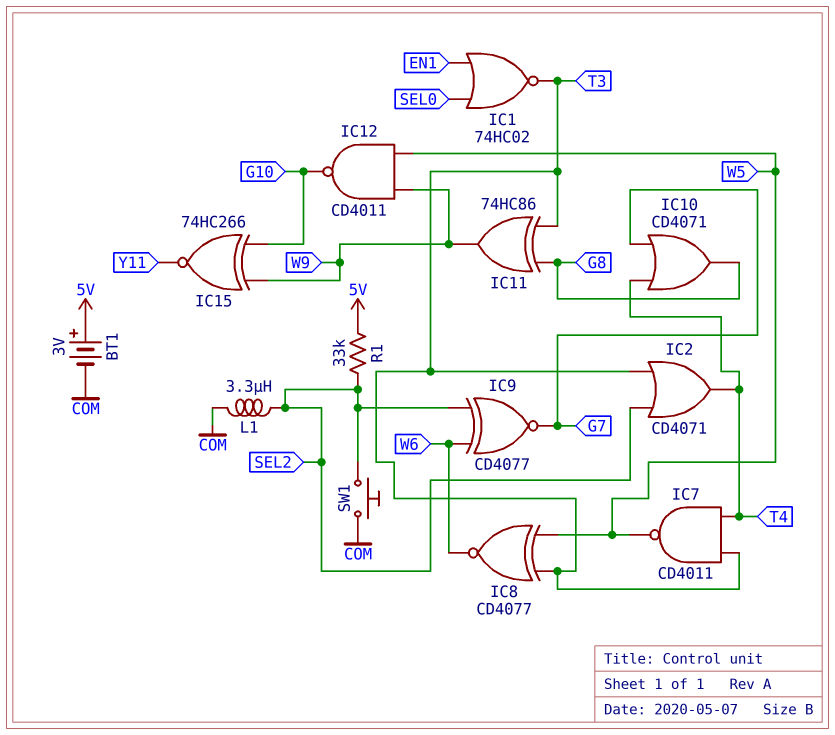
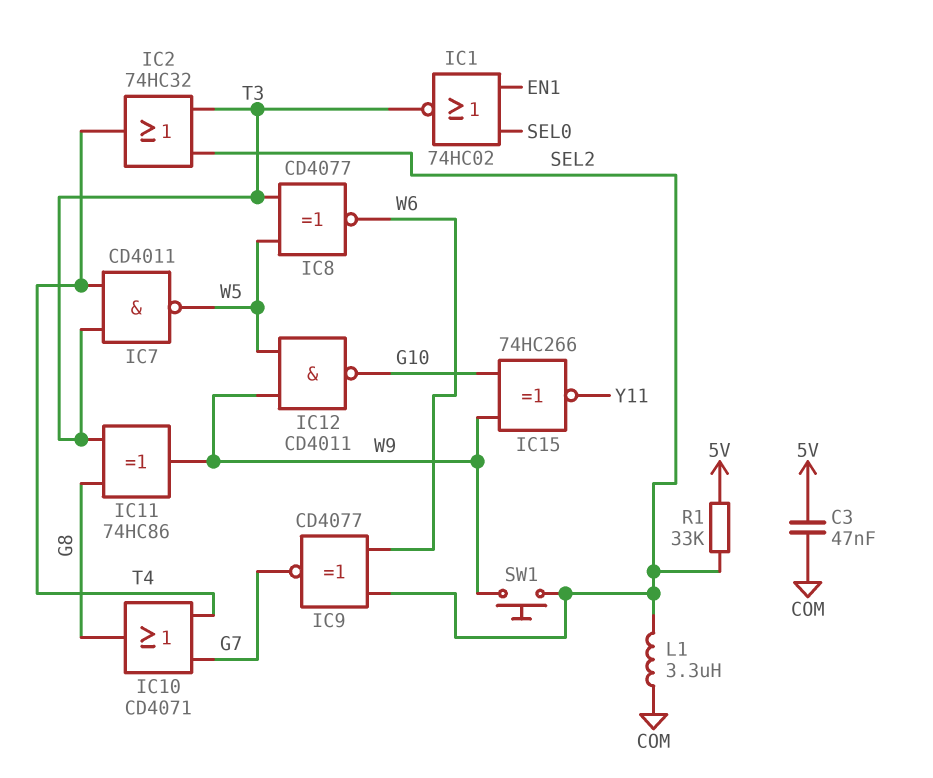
BT1: 3V (plus 5V, minus COM) -> none
C3: none -> 47nF (5V, COM)
IC2: OR CD4071 (in SEL2, in T3, out T4) -> OR 74HC32 (in SEL2, in T3, out T4)
SW1: button (COM, SEL2) -> button (SEL2, W9)

